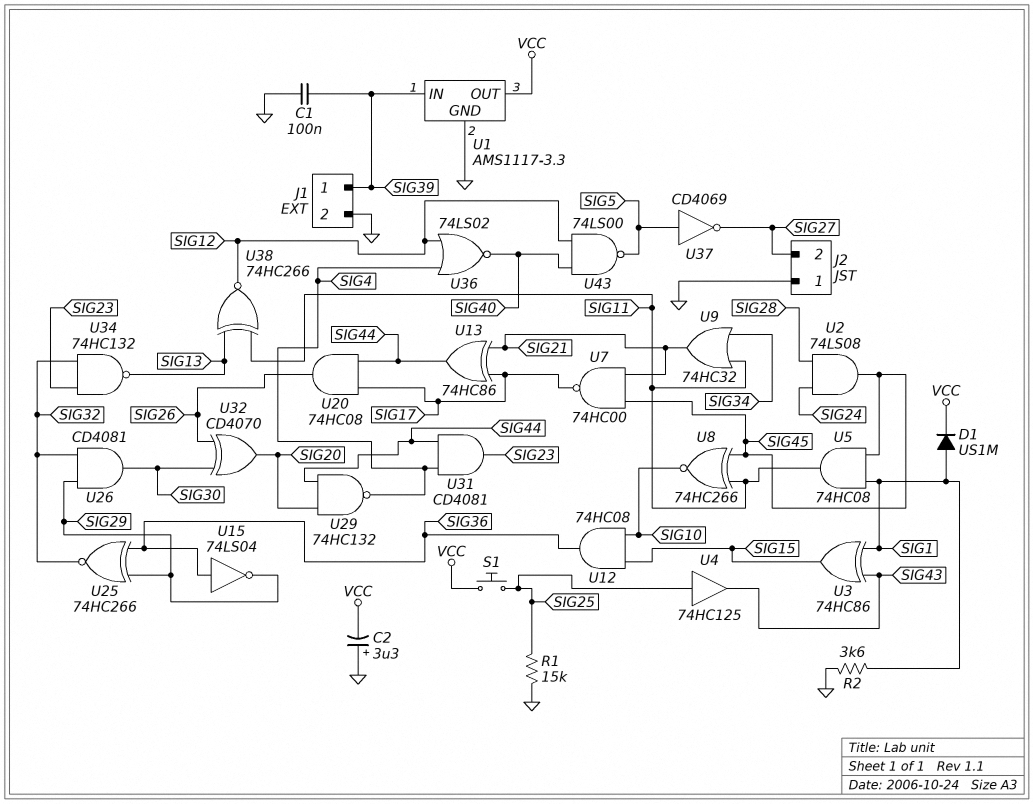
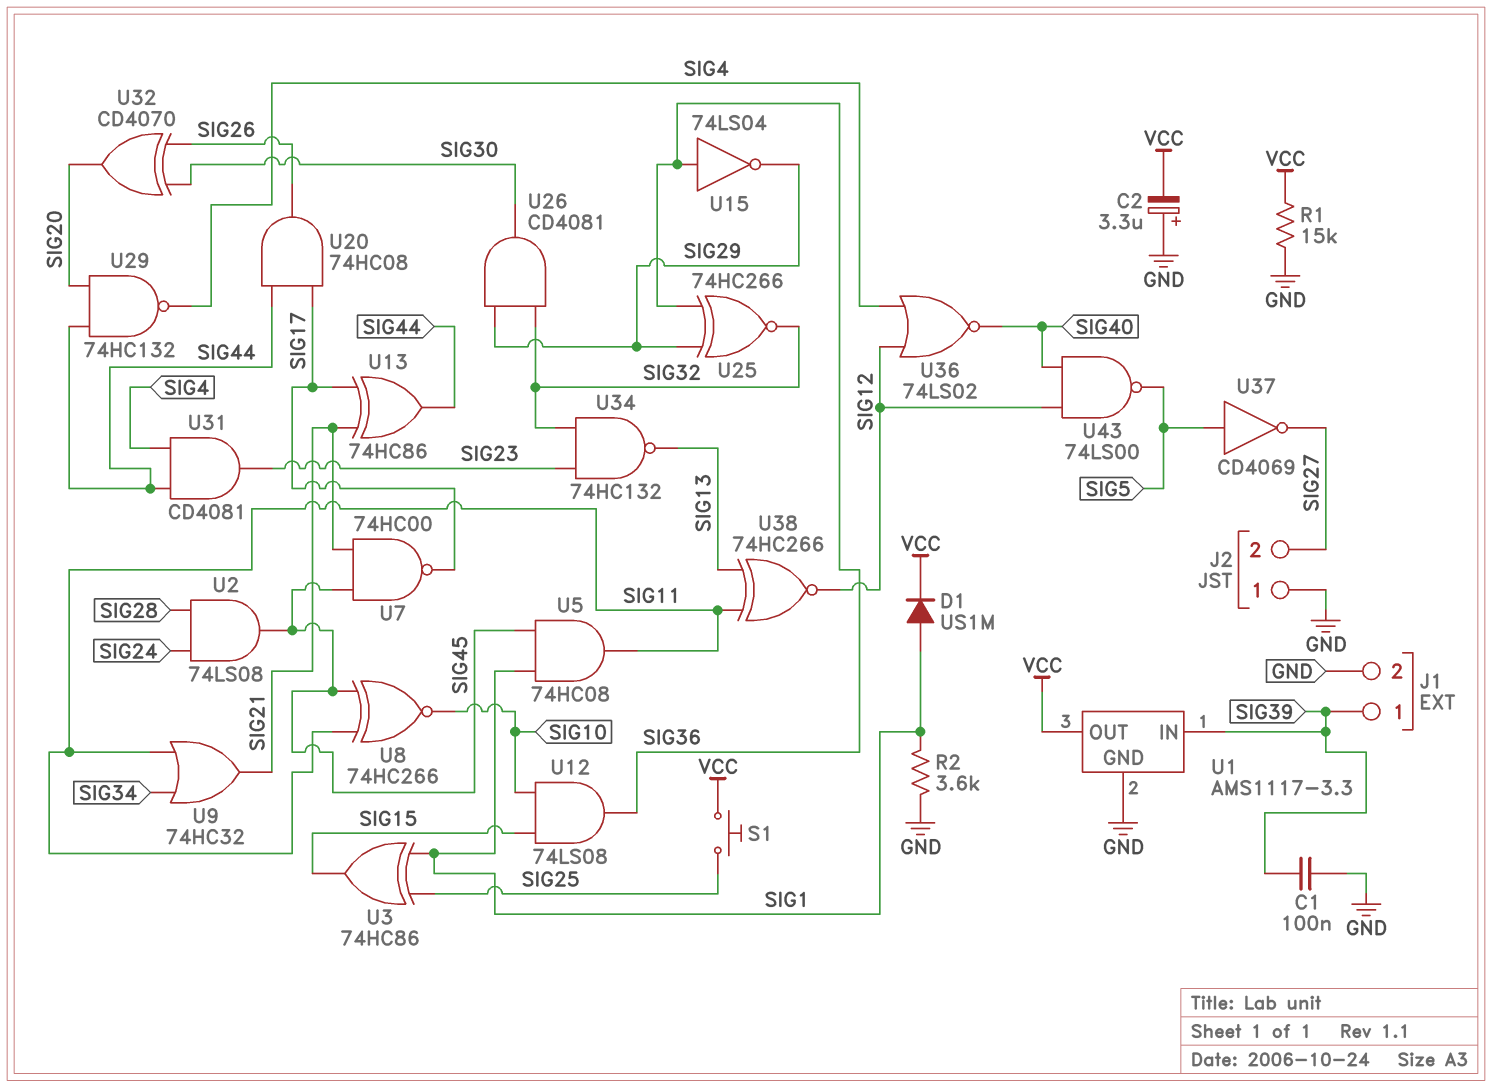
R1: 15k (GND, SIG25) -> 15k (GND, VCC)
U3: XOR 74HC86 (in SIG1, in SIG43, out SIG15) -> XOR 74HC86 (in SIG1, in SIG25, out SIG15)
U4: buffer 74HC125 (in SIG25, out SIG43) -> none
U12: AND 74HC08 (in SIG10, in SIG15, out SIG36) -> AND 74LS08 (in SIG10, in SIG15, out SIG36)

